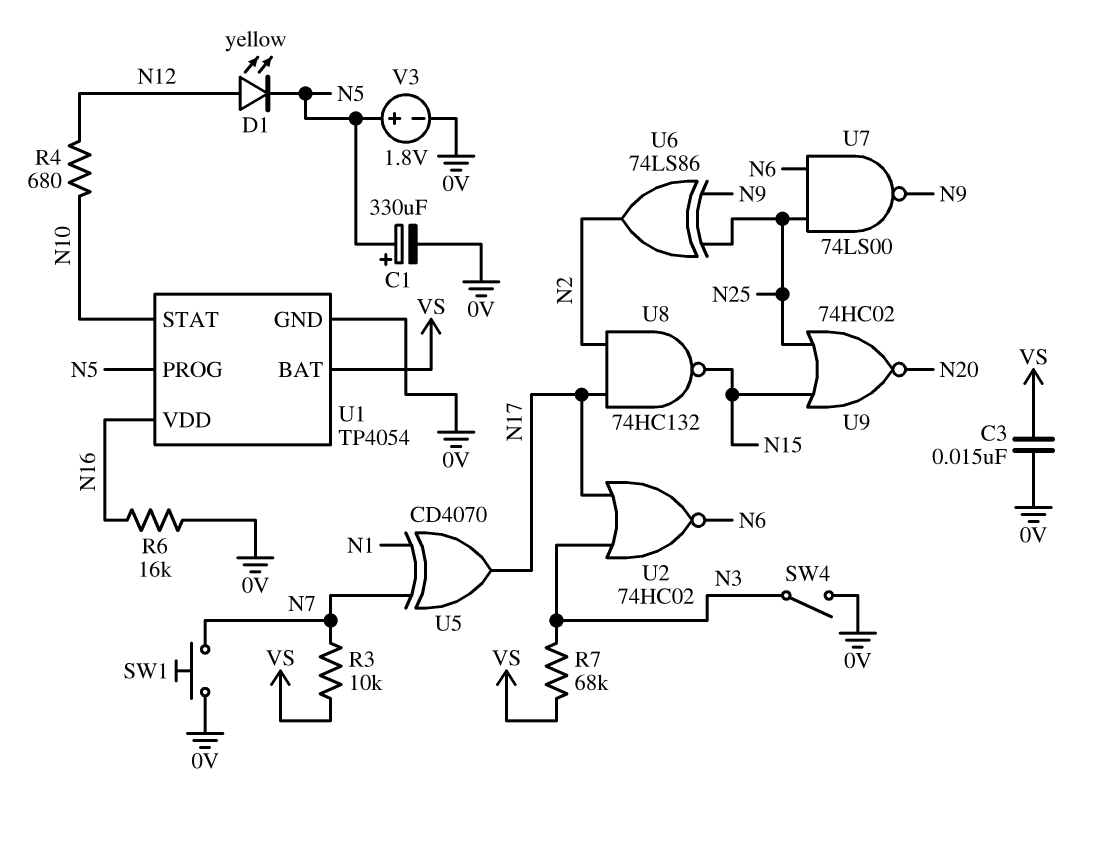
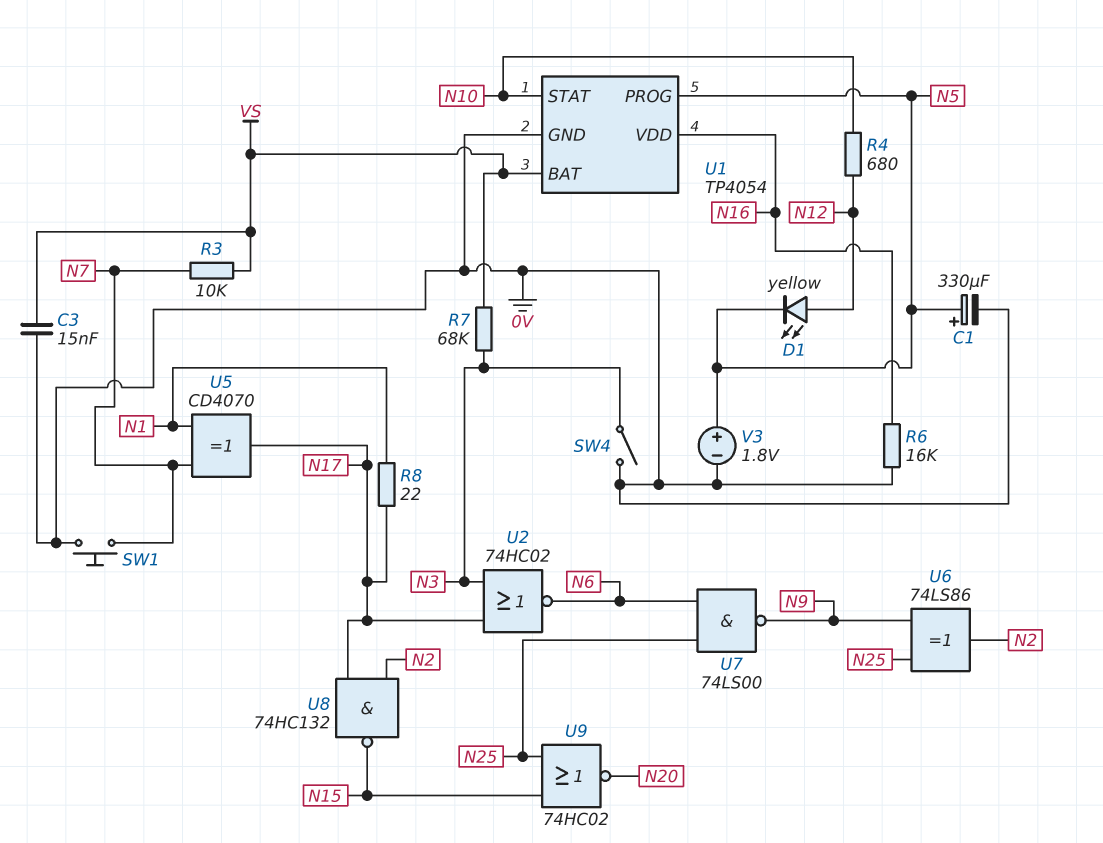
R8: none -> 22 (N1, N17)

